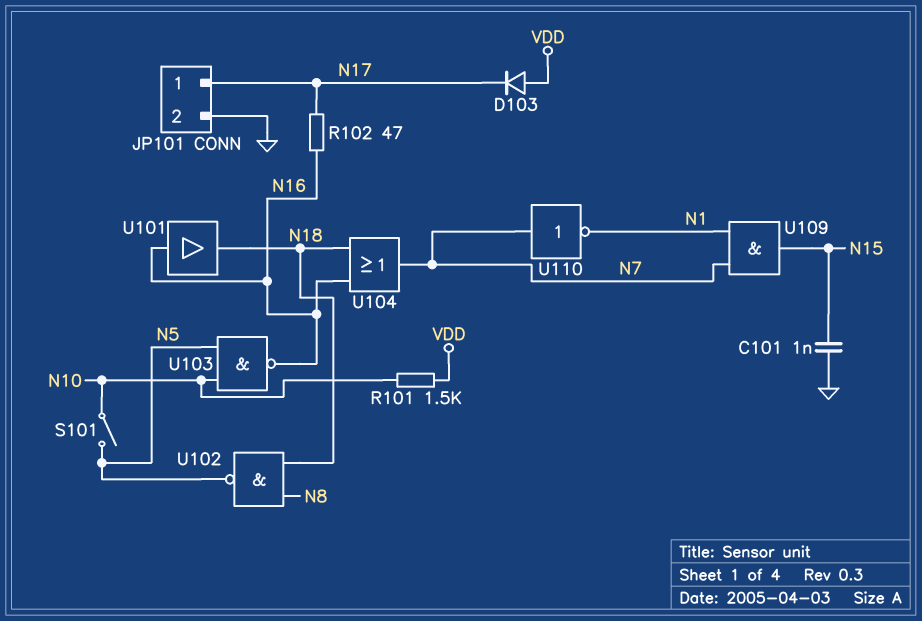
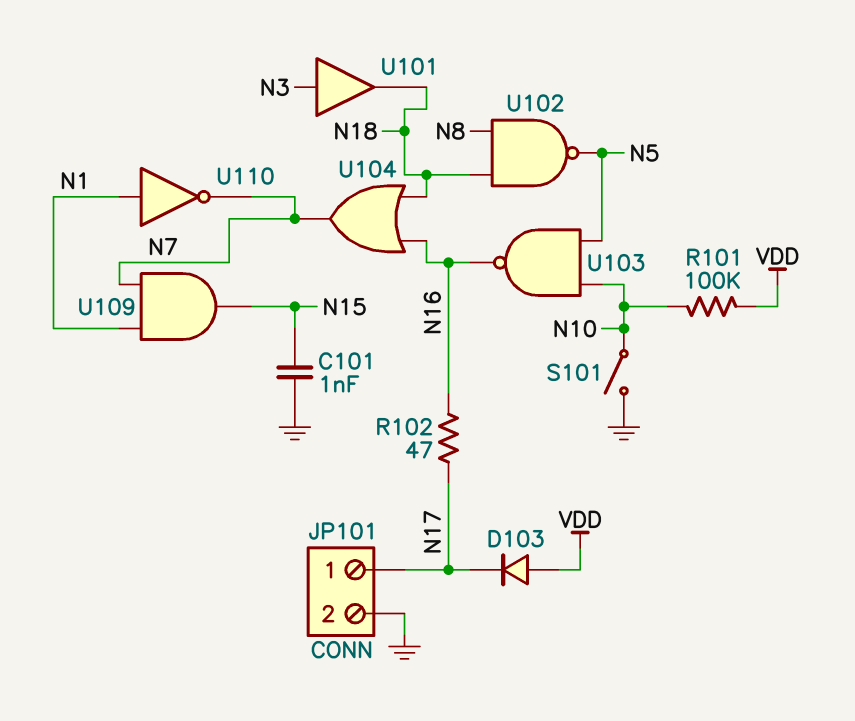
R101: 1.5k (N10, VDD) -> 100k (N10, VDD)
S101: switch (N5, N10) -> switch (GND, N10)
U101: buffer (in N16, out N18) -> buffer (in N3, out N18)
U110: NOT (in N7, out N1) -> NOT (in N1, out N7)

